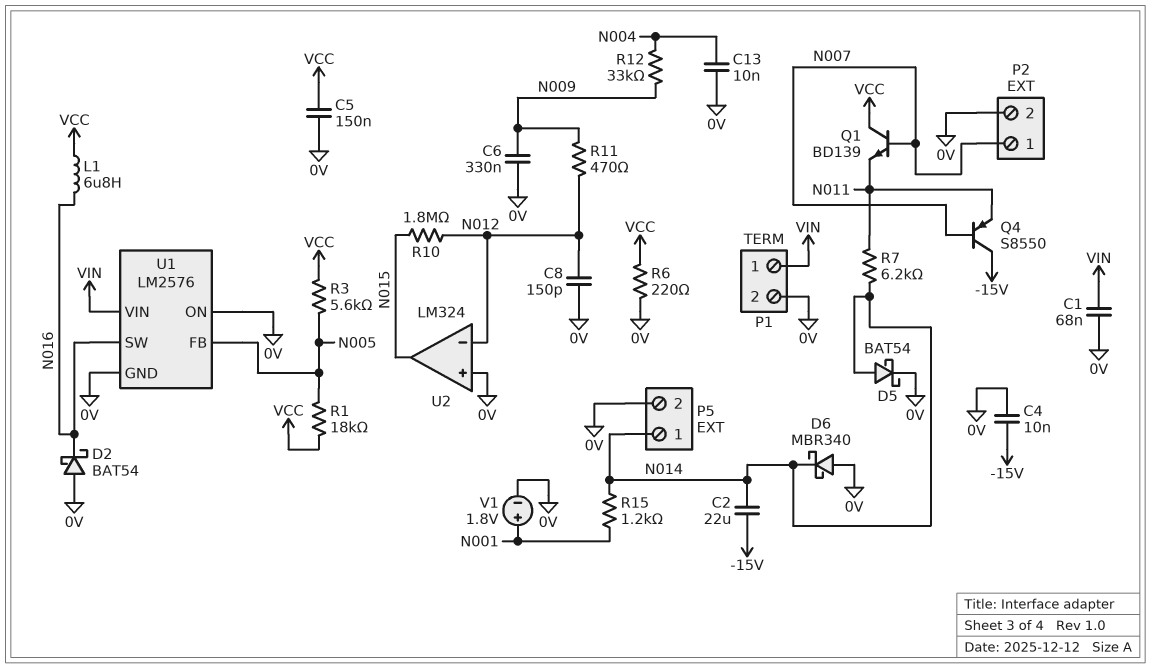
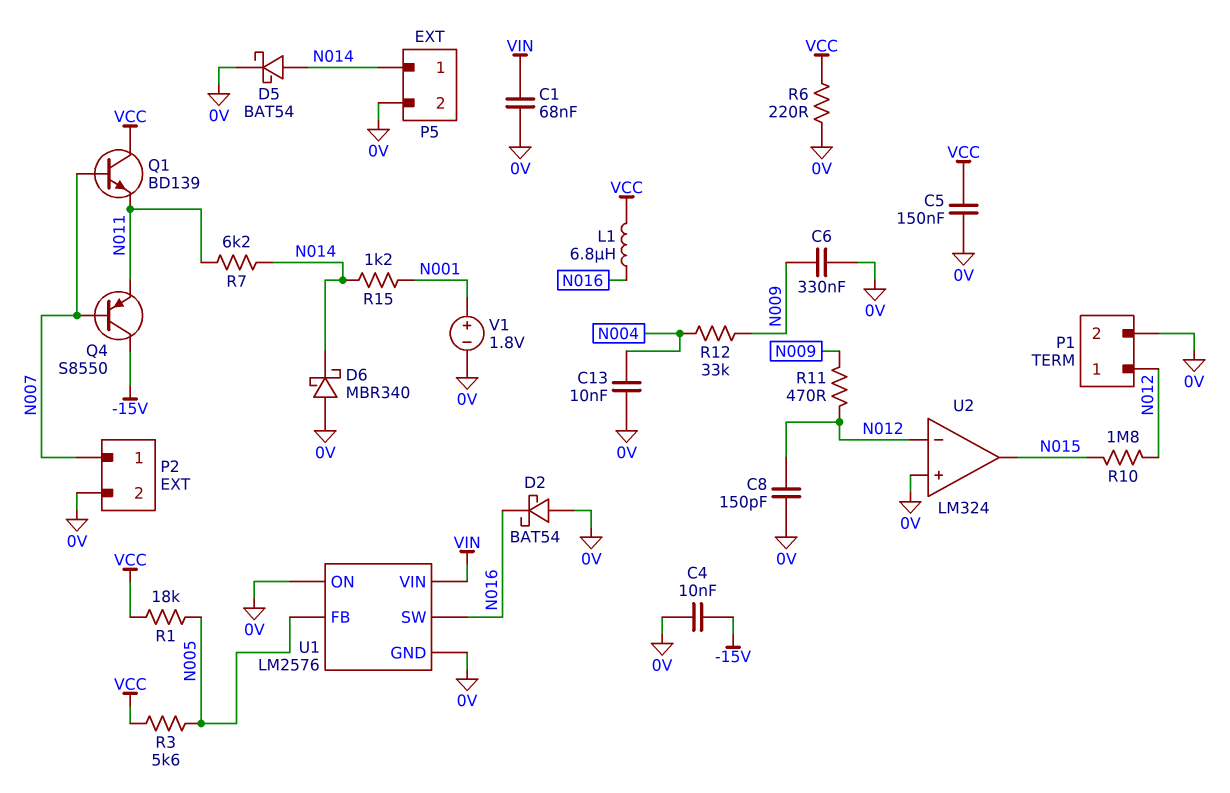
C2: 22uF (-15V, N014) -> none
P1 pin 1: VIN -> N012

